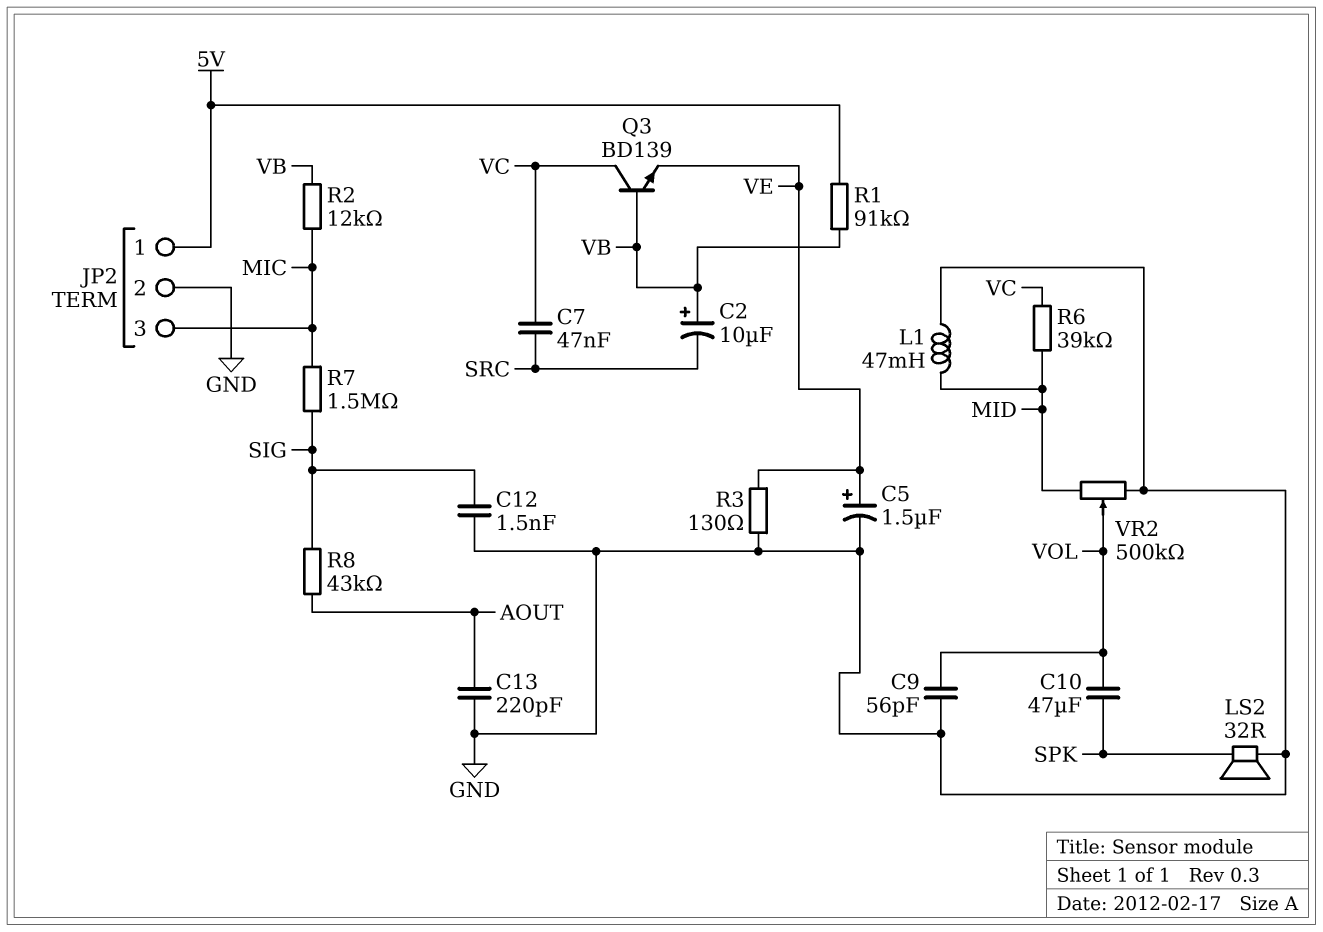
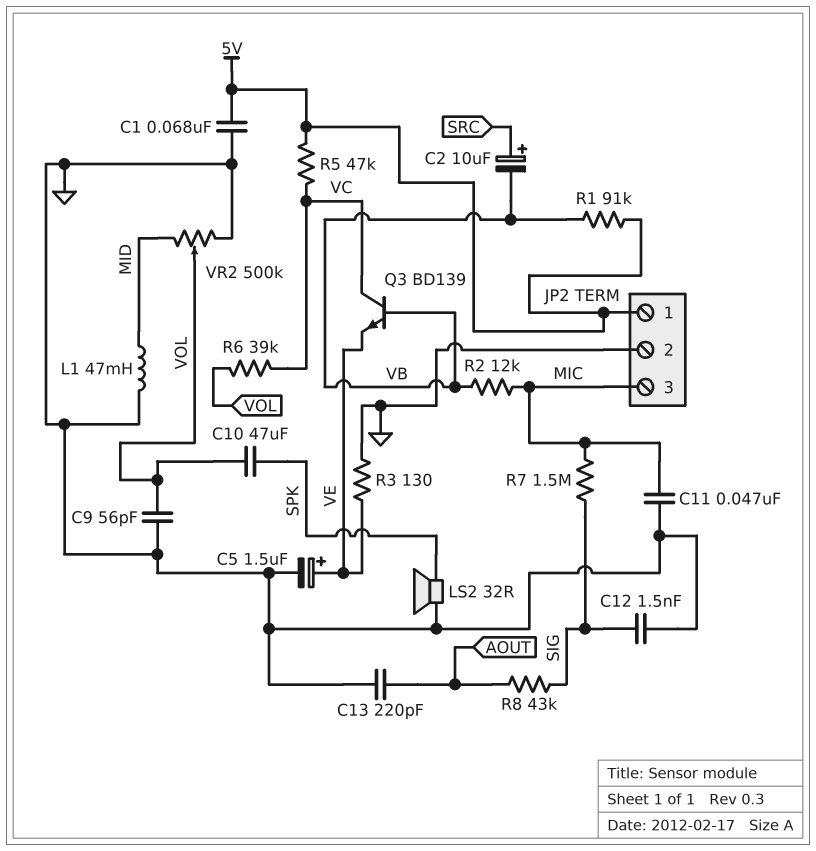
C1: none -> 68nF (5V, GND)
C2: 10uF (plus VB, minus SRC) -> 10uF (plus SRC, minus VB)
C7: 47nF (SRC, VC) -> none
C11: none -> 47nF (GND, MIC)
R5: none -> 47k (5V, VC)
R6: 39k (MID, VC) -> 39k (VC, VOL)

